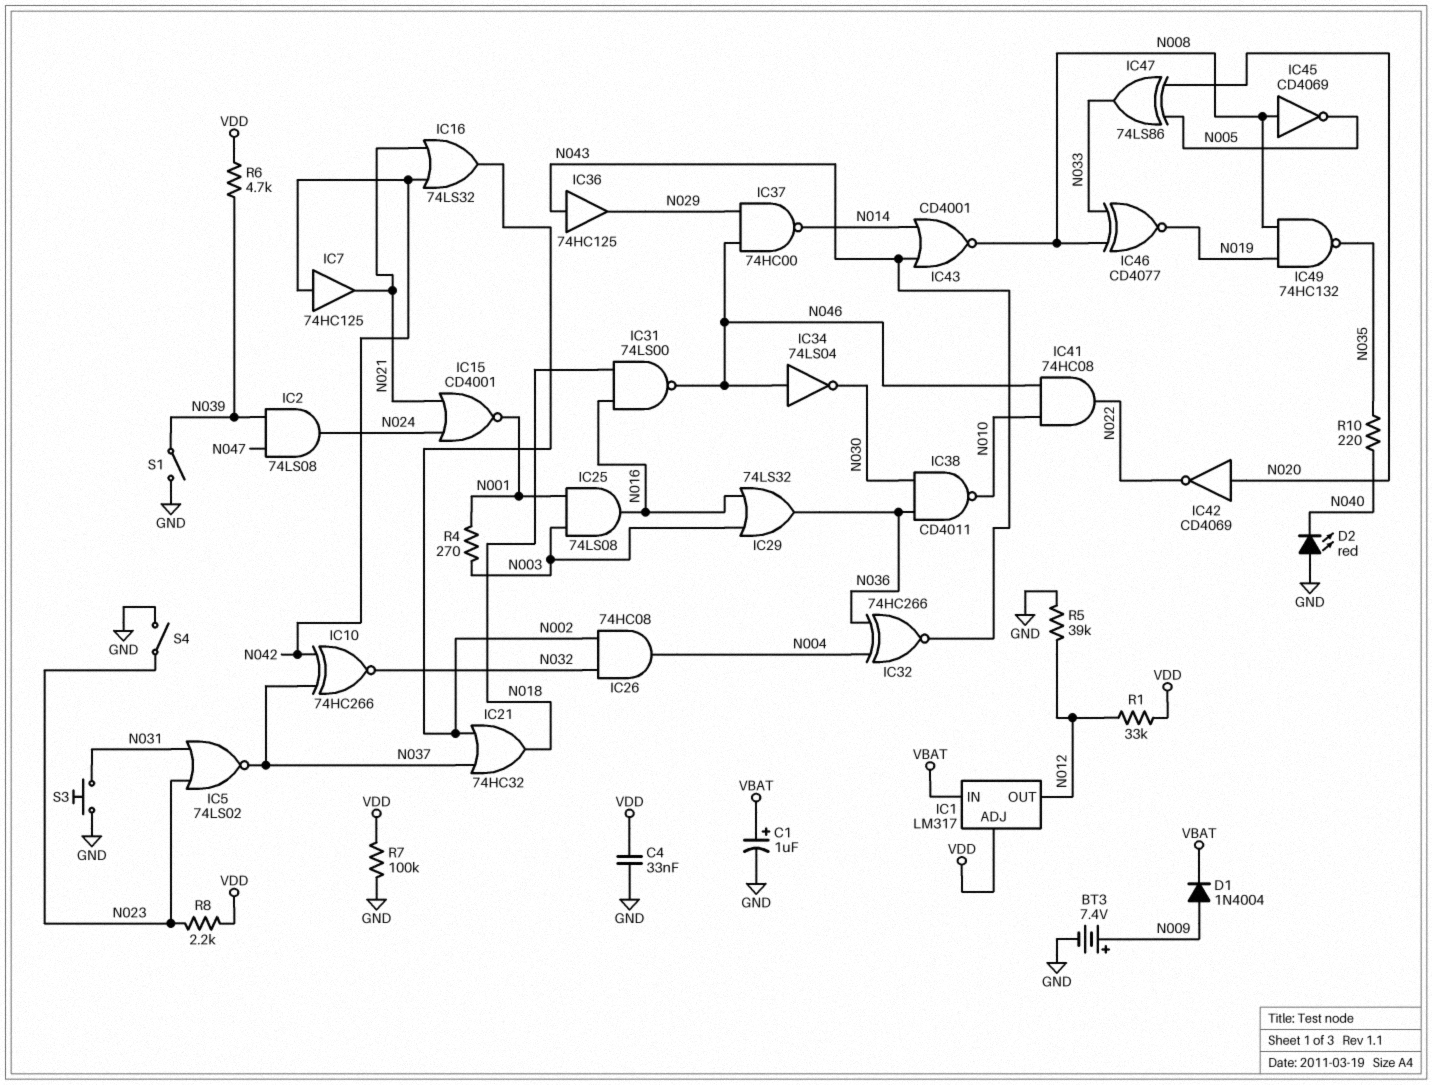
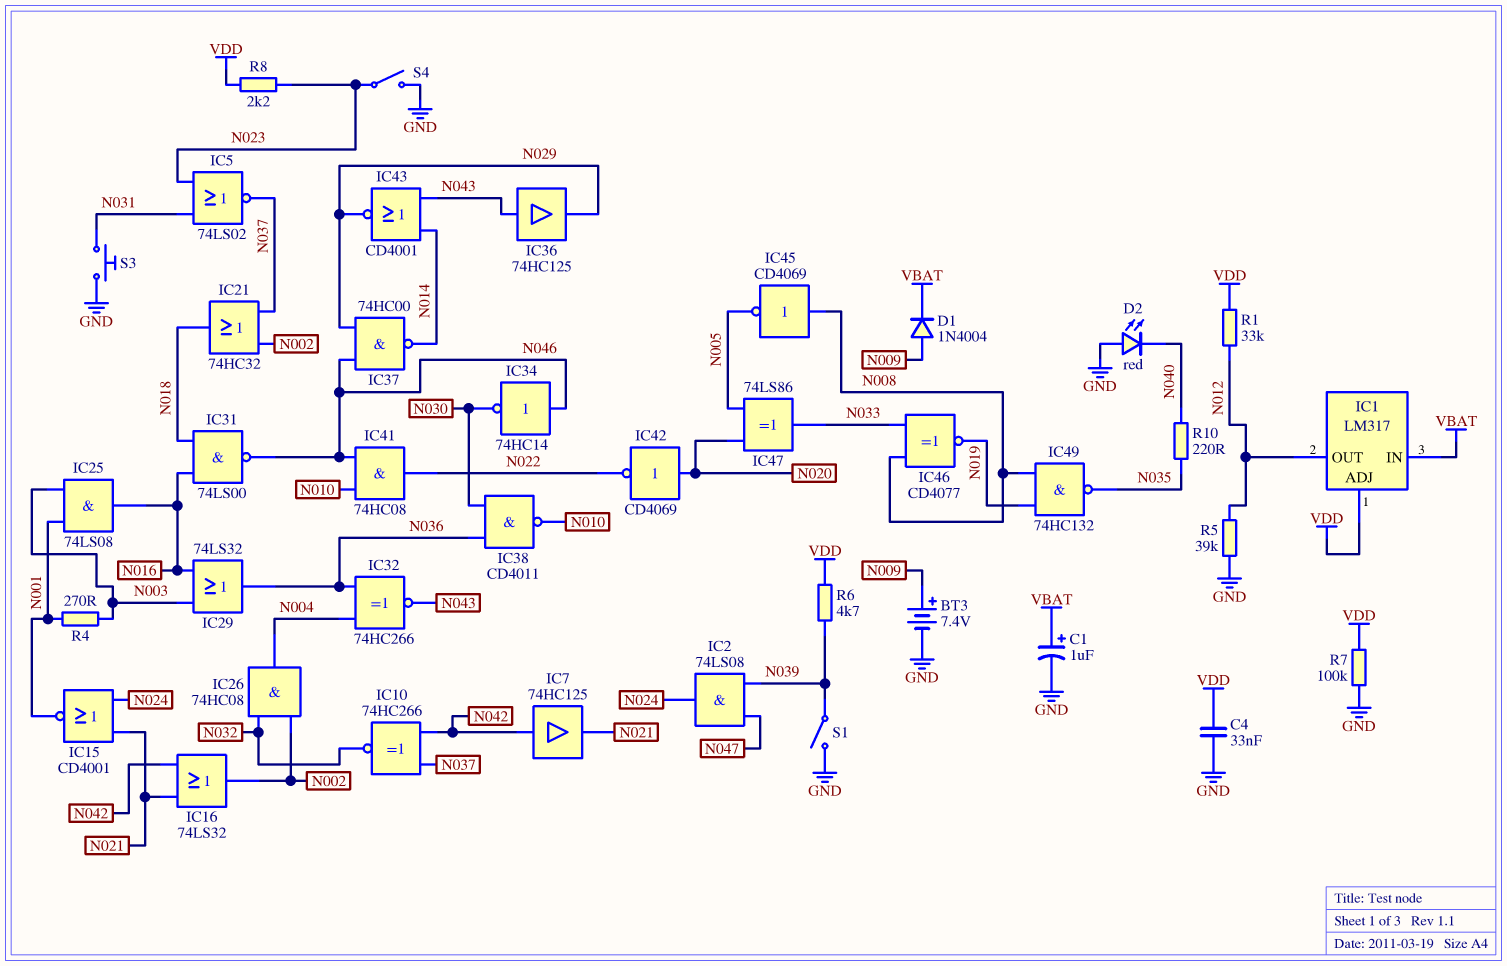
IC34: NOT 74LS04 (in N046, out N030) -> NOT 74HC14 (in N046, out N030)
IC43: NOR CD4001 (in N014, in N043, out N008) -> NOR CD4001 (in N014, in N043, out N029)

